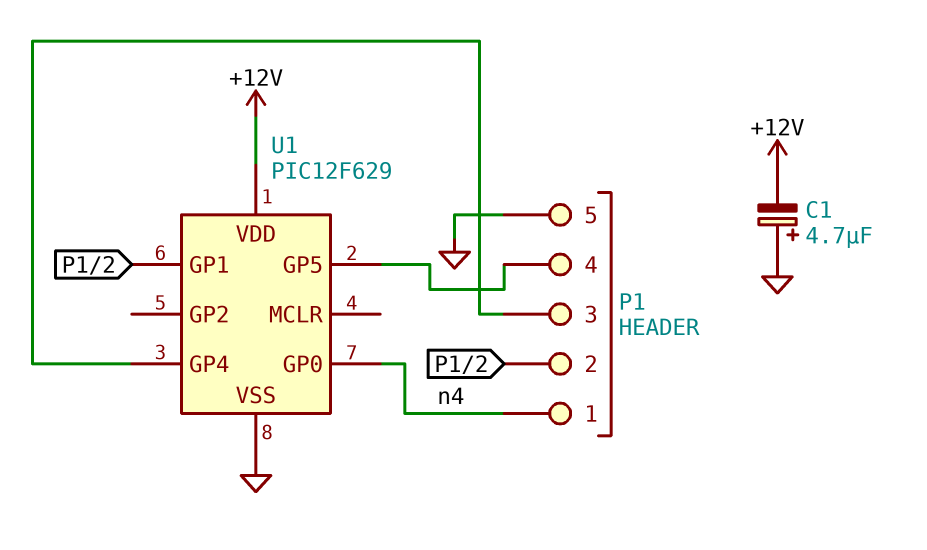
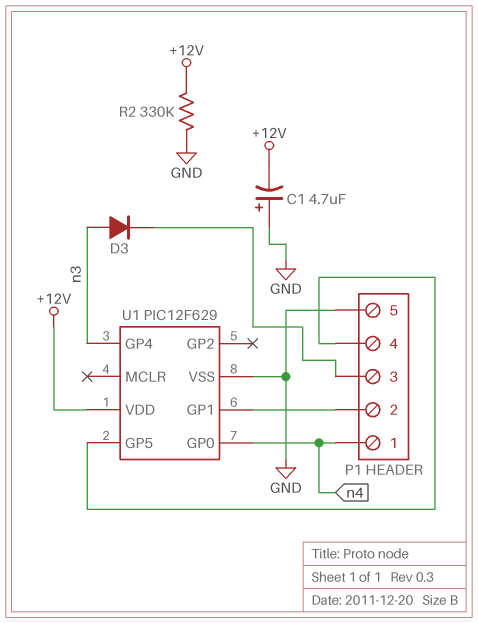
D3: none -> diode (A n3, K P1/3)
R2: none -> 330k (+12V, GND)
U1 pin GP4: P1/3 -> n3

